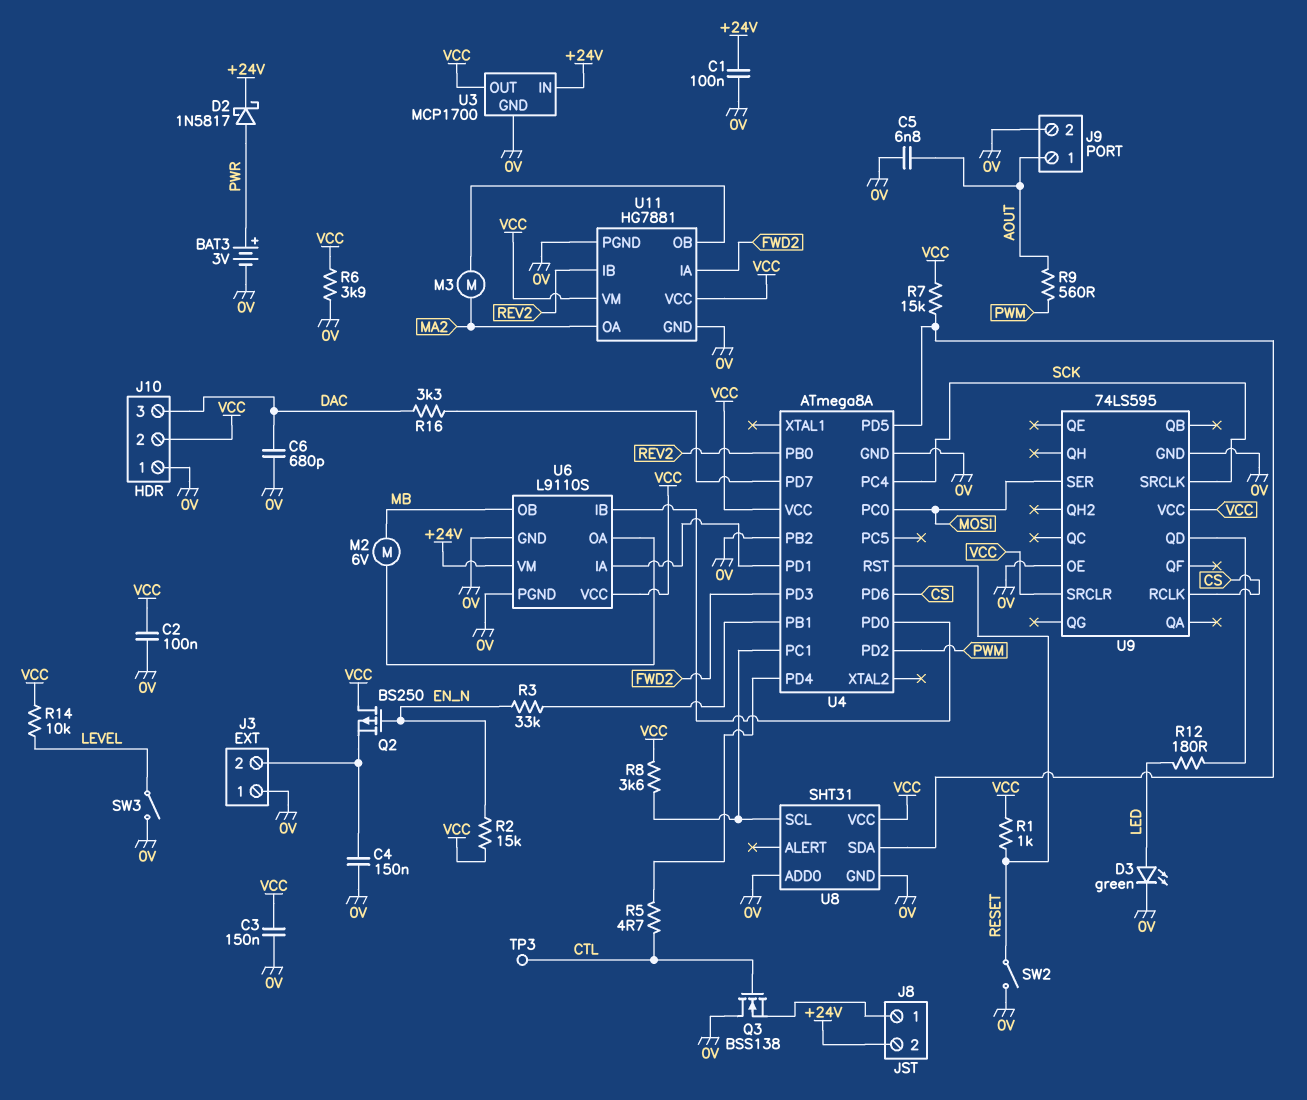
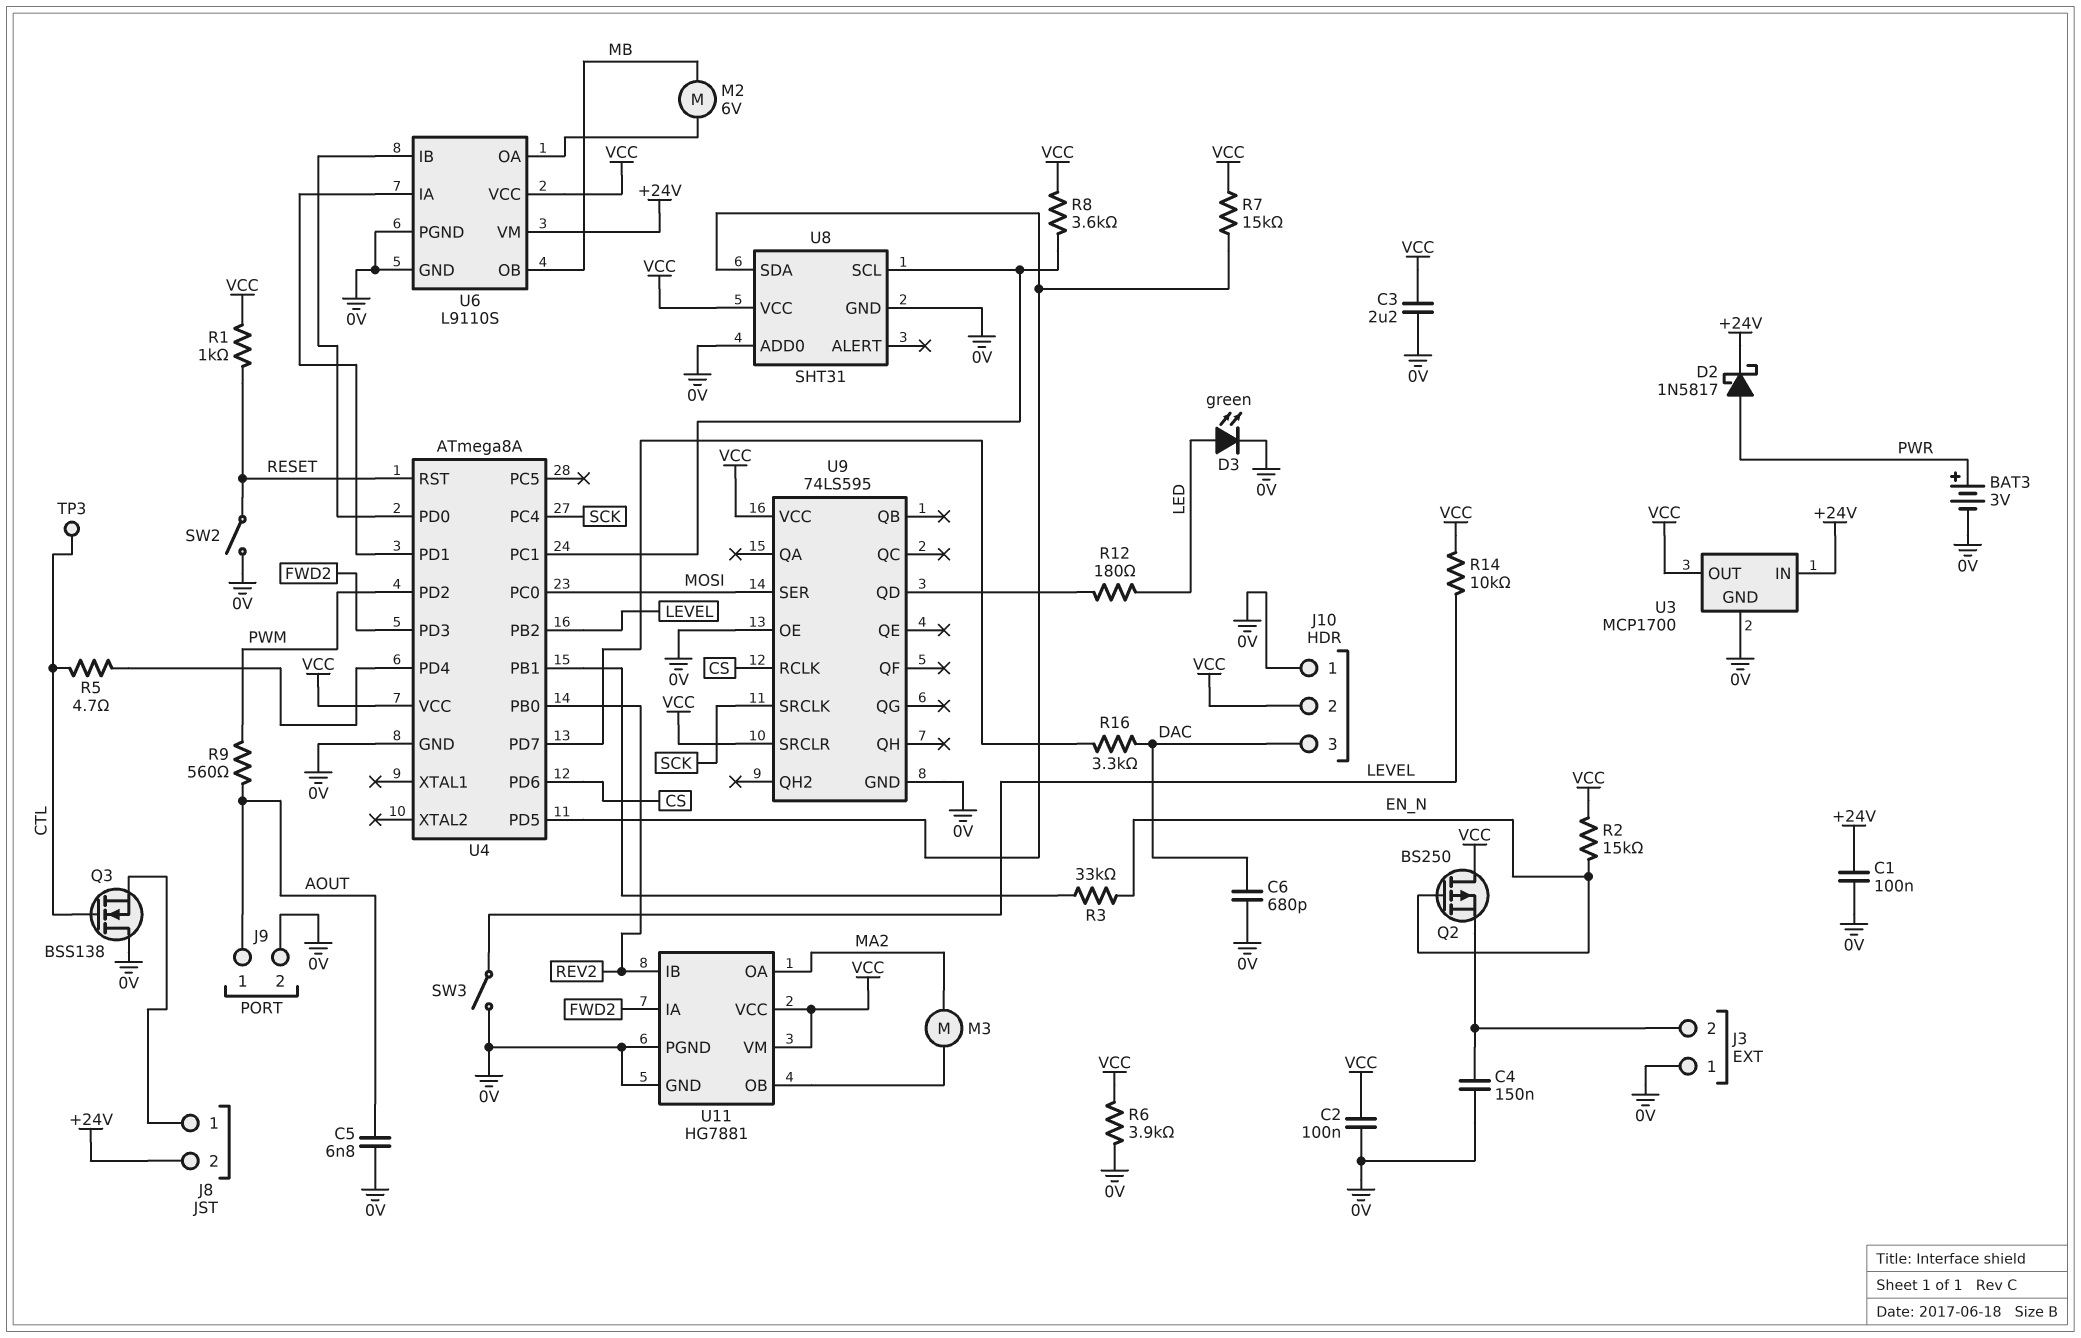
C3: 150nF (0V, VCC) -> 2.2uF (0V, VCC)
U4 pin PB2: 0V -> LEVEL

